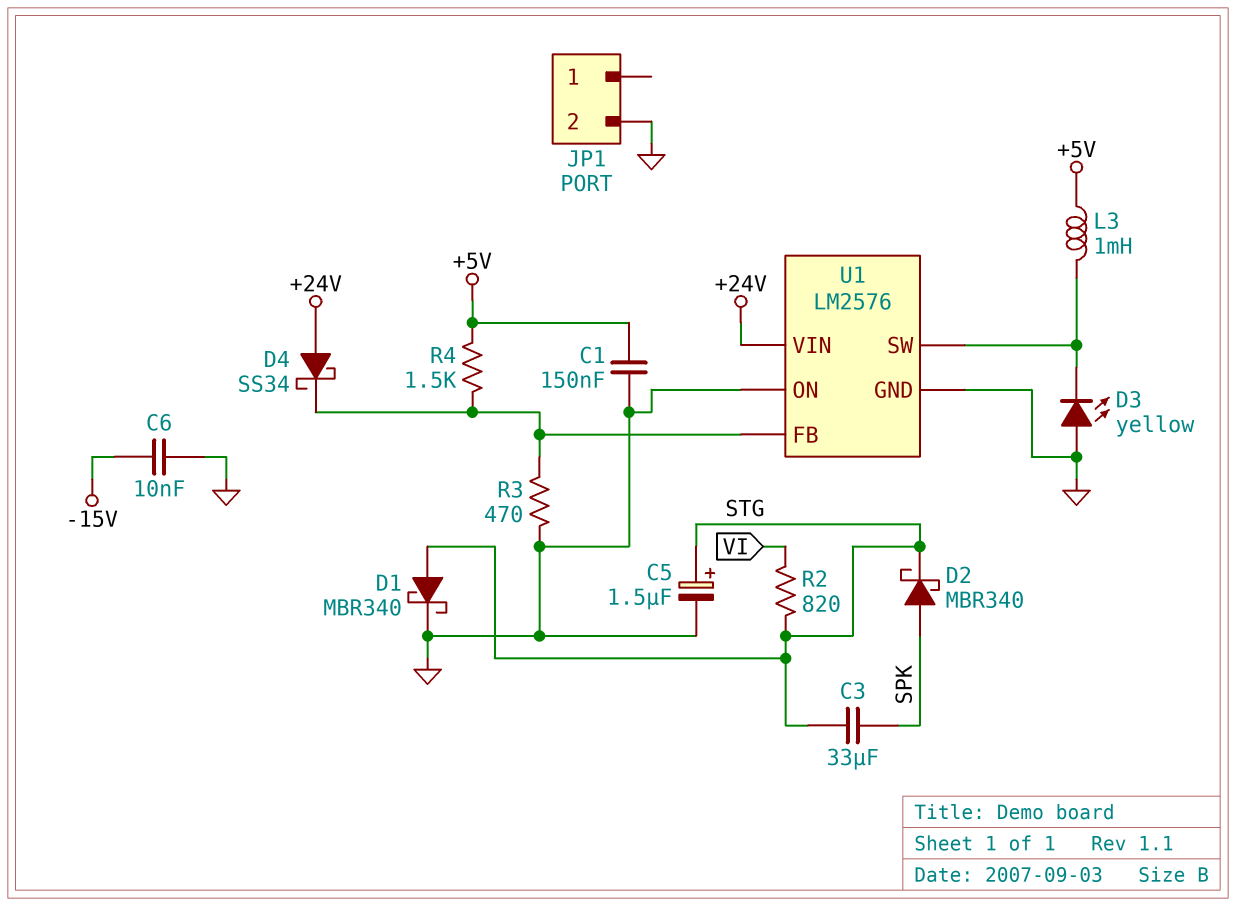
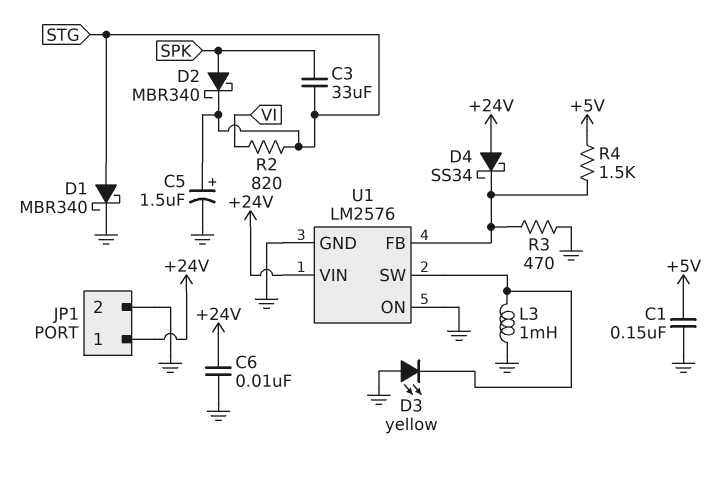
C6: 10nF (-15V, GND) -> 10nF (+24V, GND)
JP1 pin 1: none -> +24V
L3: 1mH (+5V, U1/SW) -> 1mH (GND, U1/SW)

